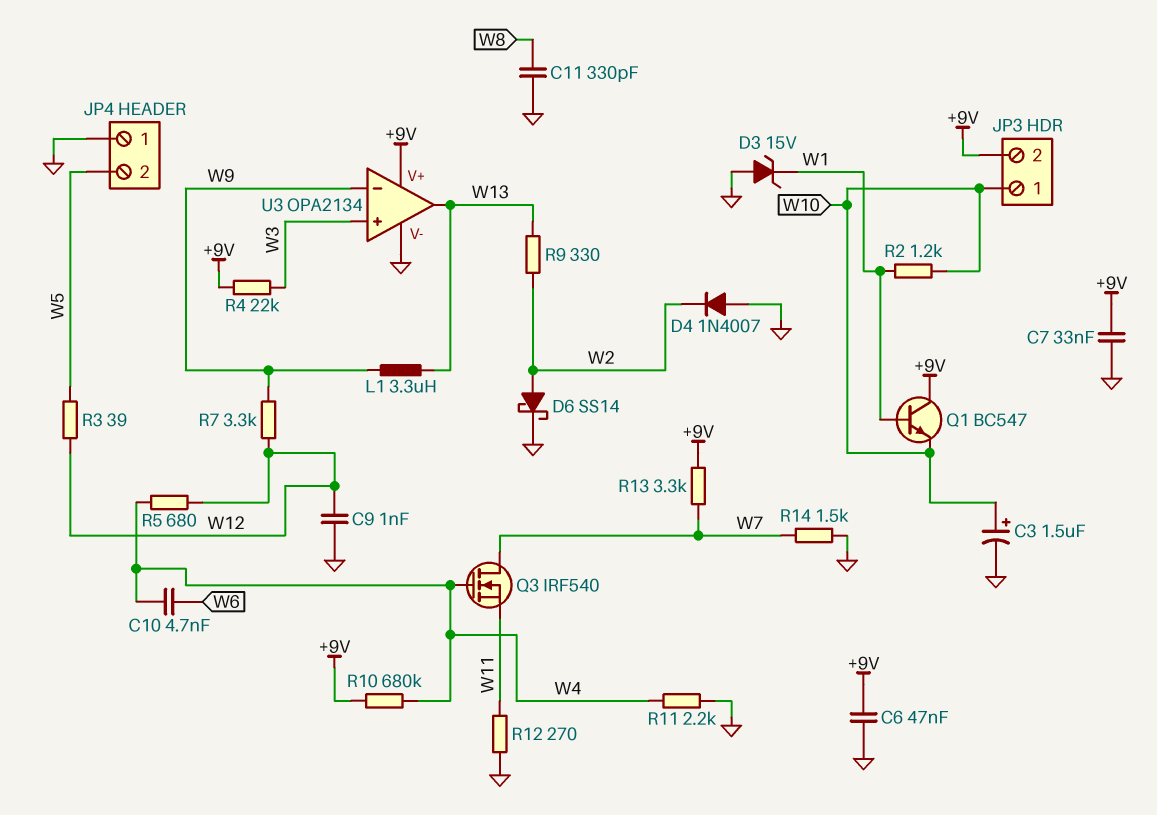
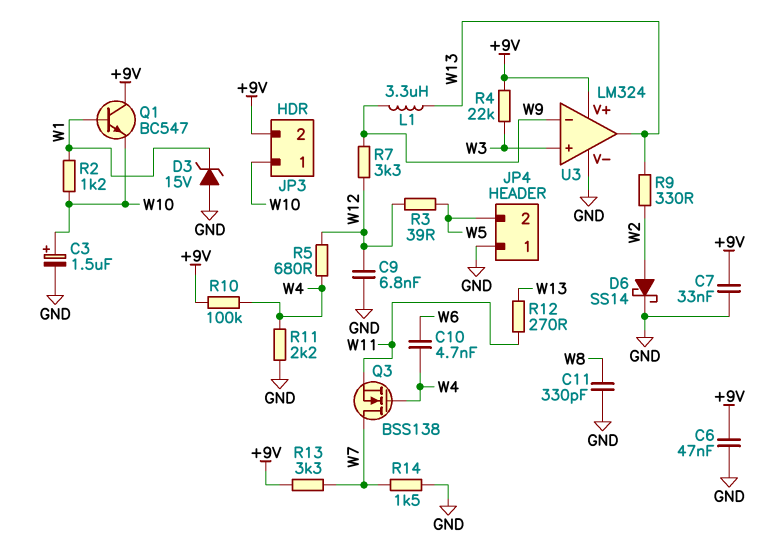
C9: 1nF (GND, W12) -> 6.8nF (GND, W12)
D4: diode 1N4007 (A GND, K W2) -> none
Q3: NMOS IRF540 (G W4, D W7, S W11) -> NMOS BSS138 (G W4, D W7, S W11)
R10: 680k (+9V, W4) -> 100k (+9V, W4)
R12: 270 (GND, W11) -> 270 (W11, W13)
U3: OPA2134 -> LM324

